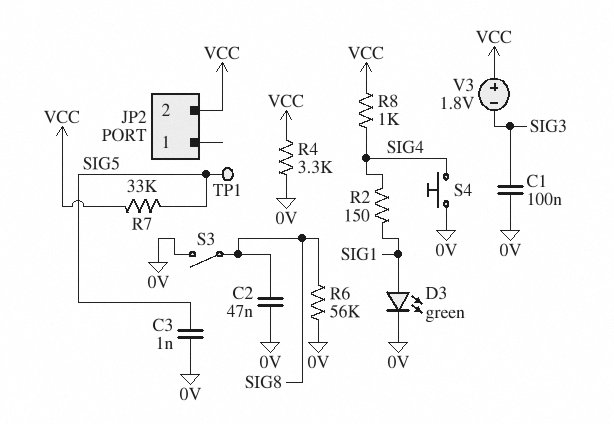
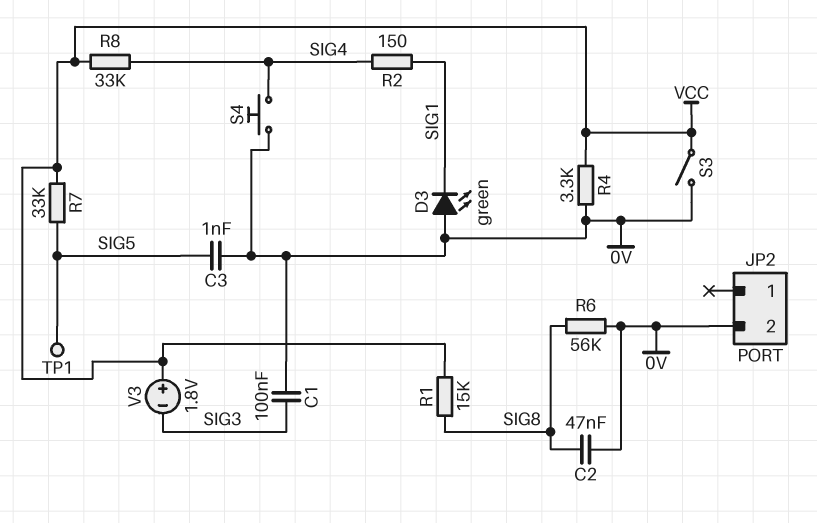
D3: LED green (A SIG1, K 0V) -> LED green (A 0V, K SIG1)
JP2 pin 2: VCC -> 0V
R1: none -> 15k (SIG8, VCC)
R8: 1k (SIG4, VCC) -> 33k (SIG4, VCC)
S3: switch (0V, SIG8) -> switch (0V, VCC)

